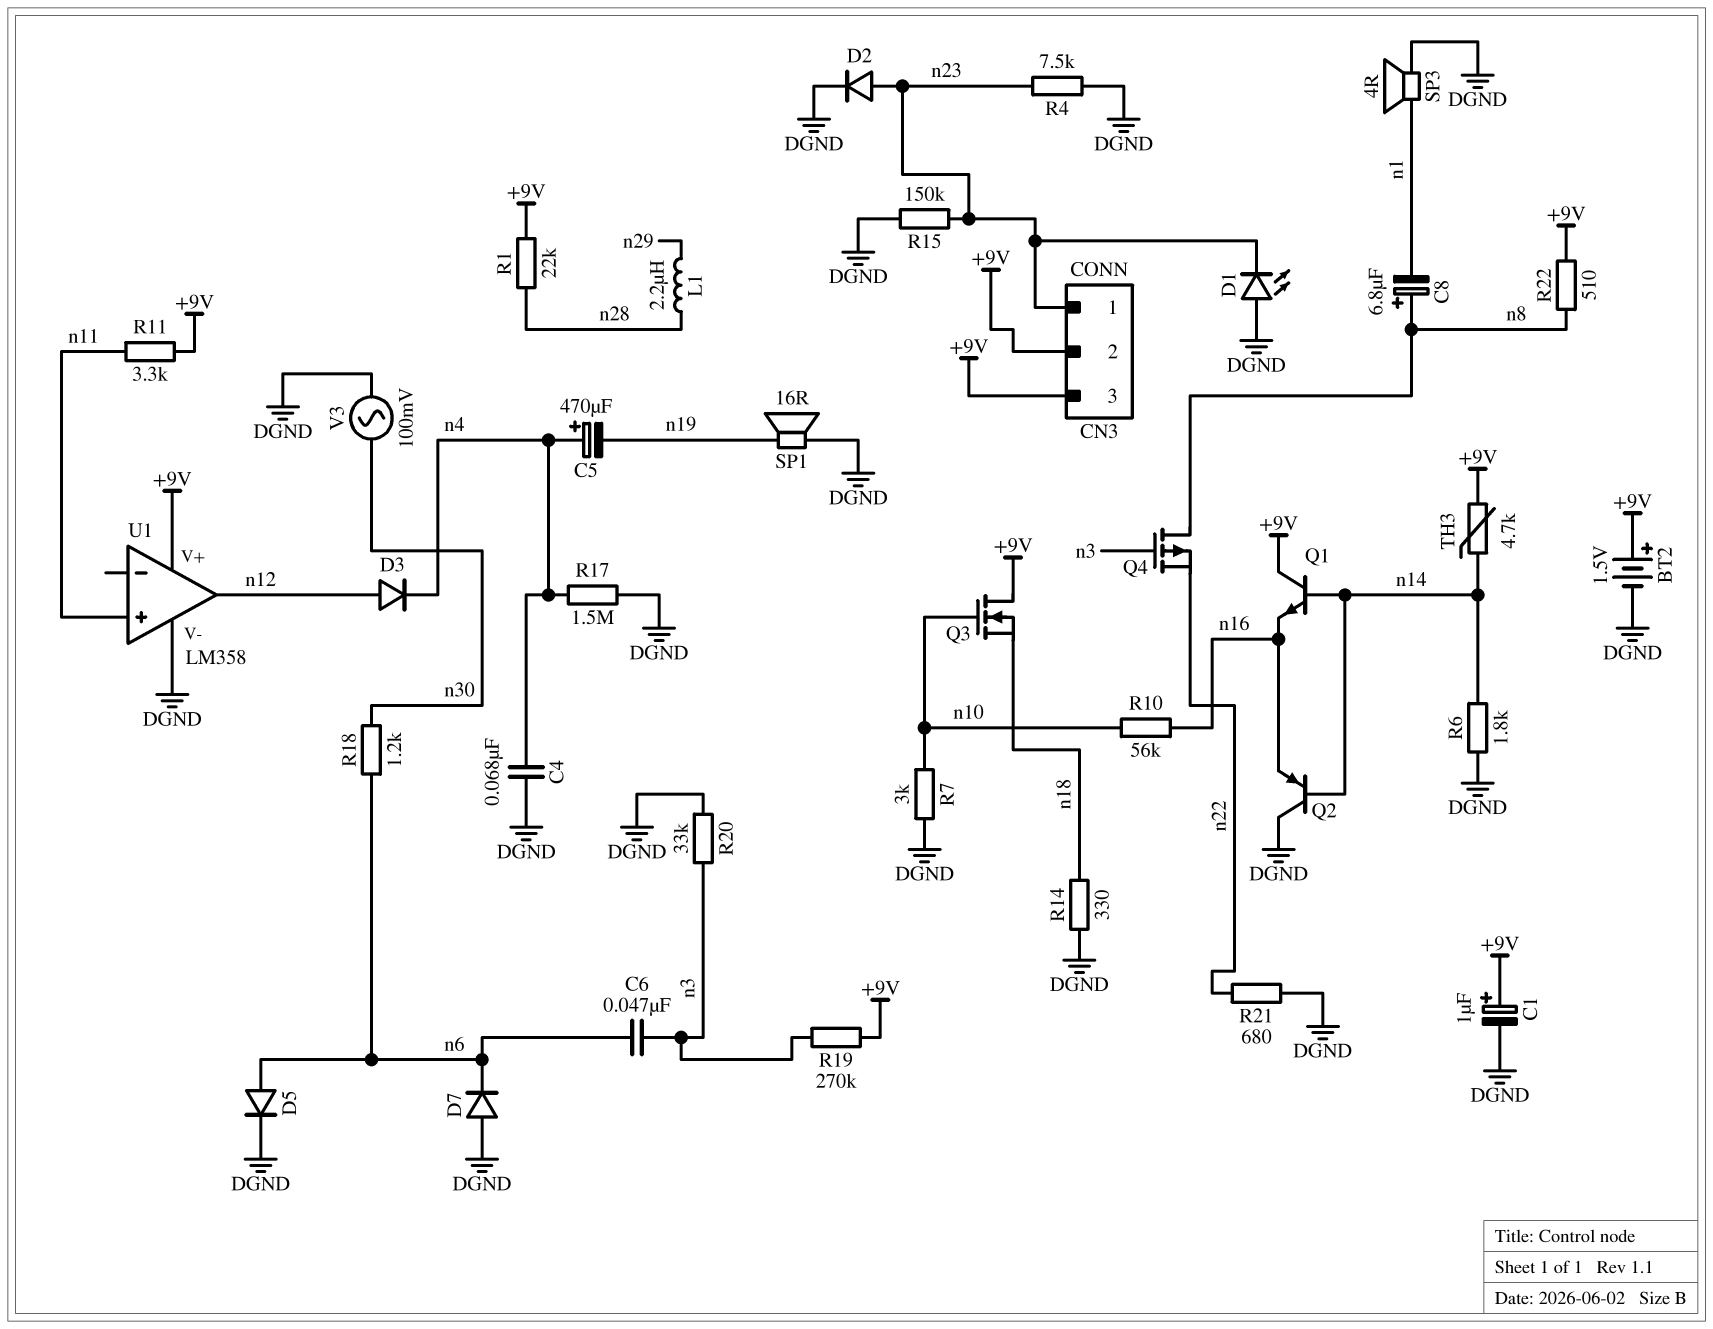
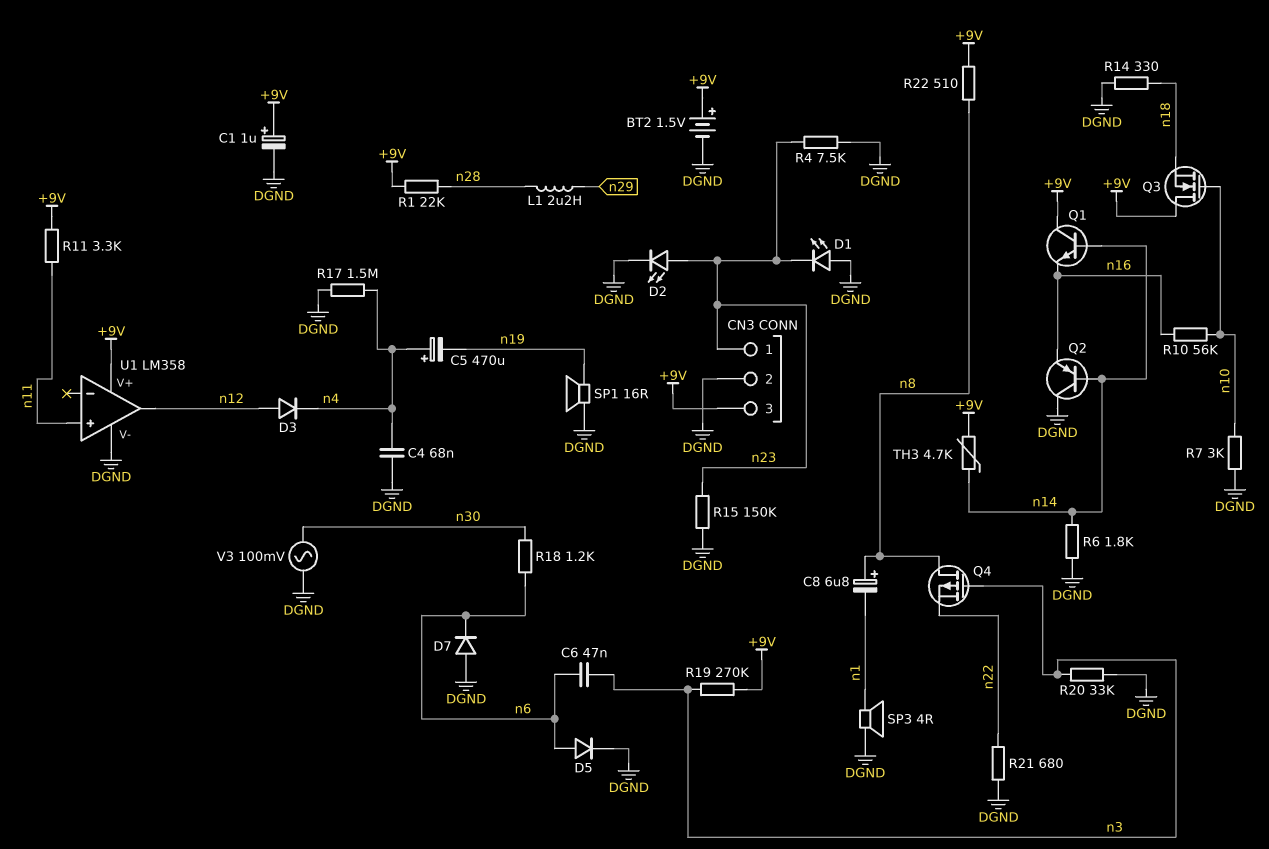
CN3 pin 2: +9V -> DGND
D2: diode (A n23, K DGND) -> LED (A n23, K DGND)

